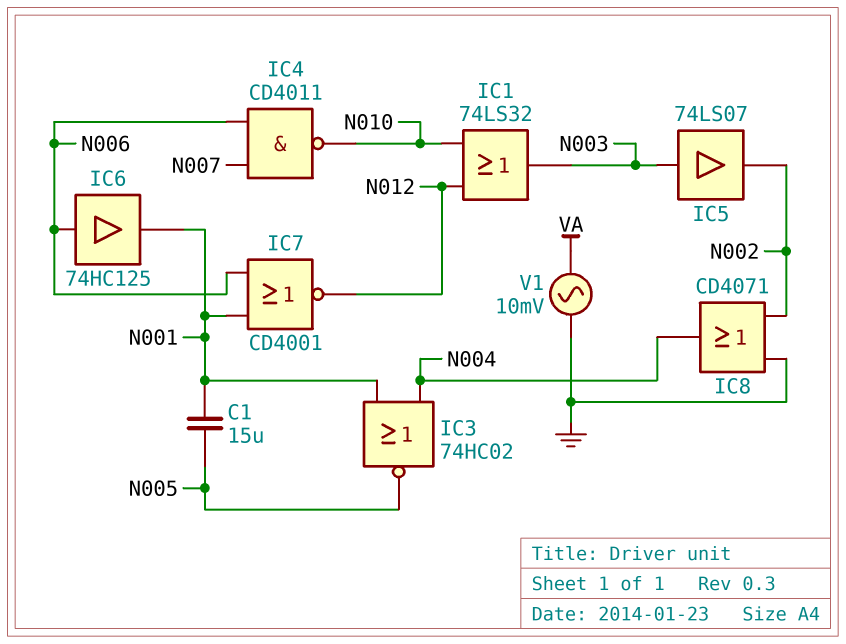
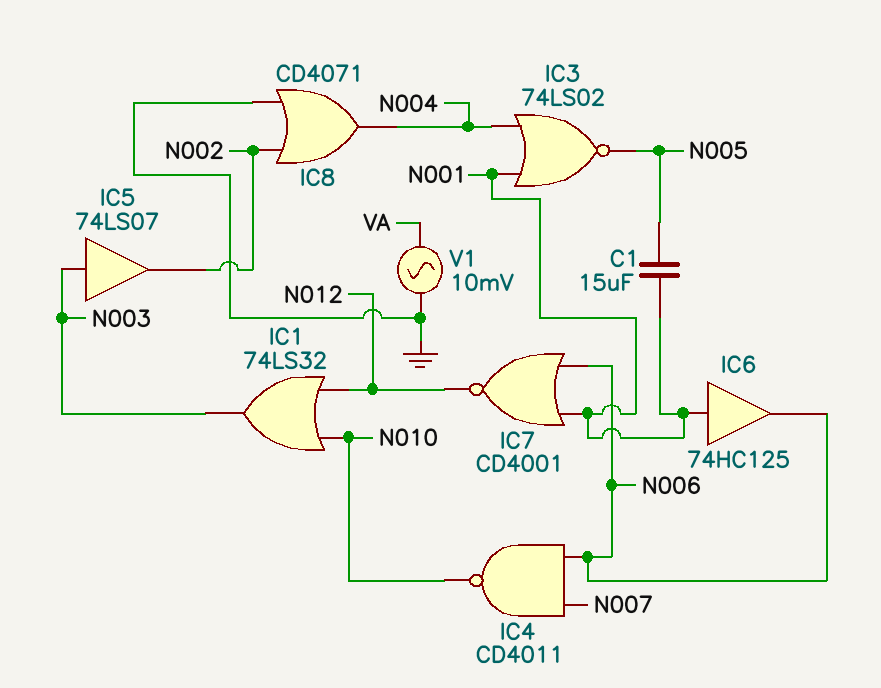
IC3: NOR 74HC02 (in N001, in N004, out N005) -> NOR 74LS02 (in N001, in N004, out N005)
IC6: buffer 74HC125 (in N006, out N001) -> buffer 74HC125 (in N001, out N006)

